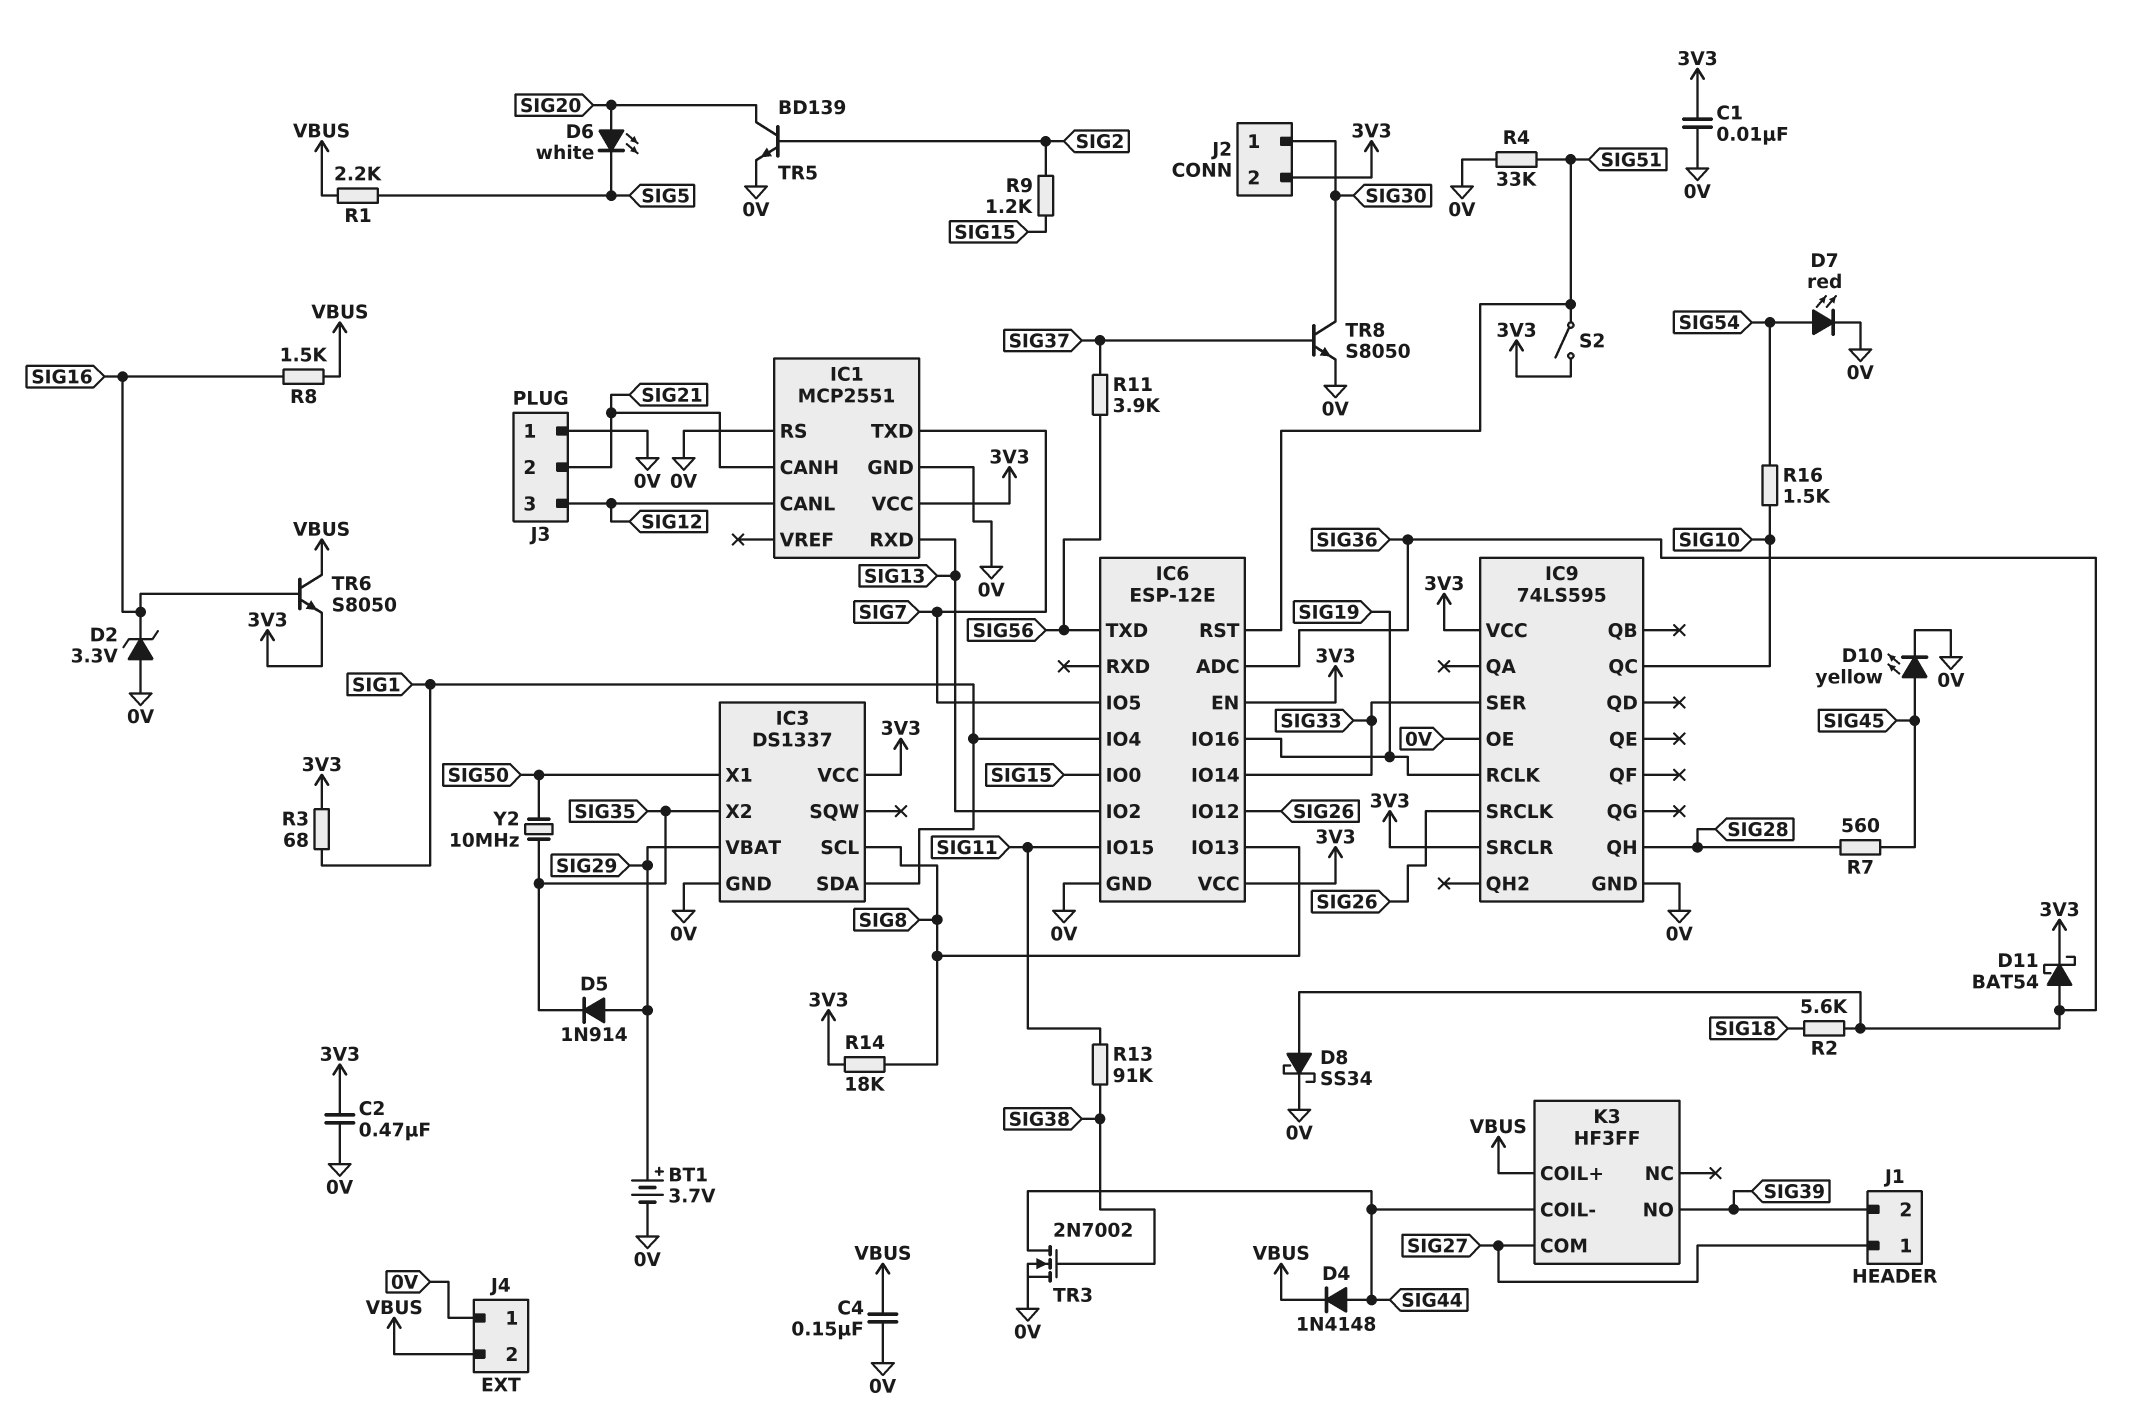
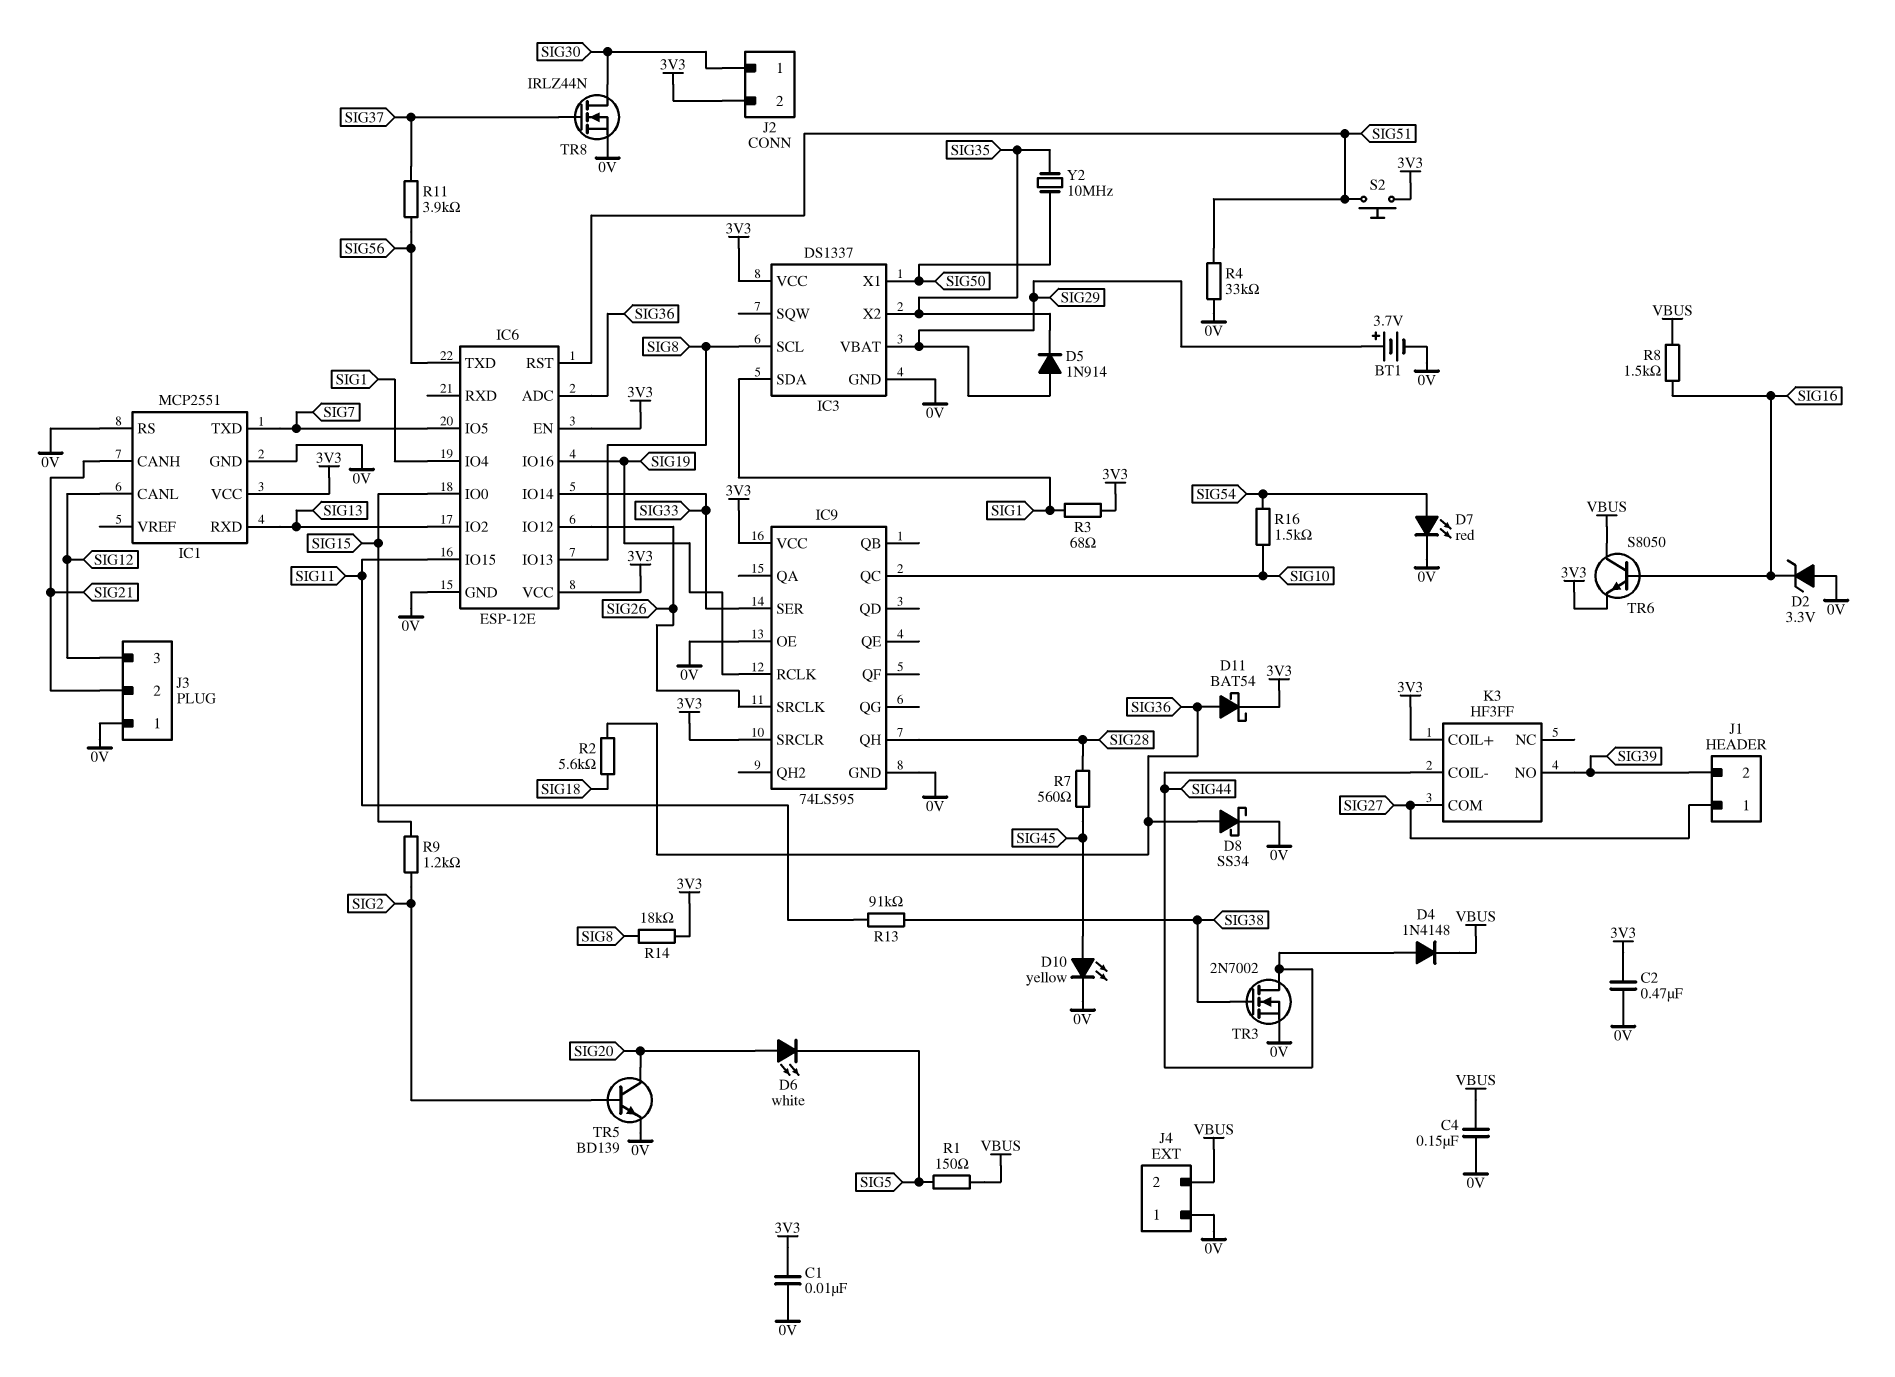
K3 pin COIL+: VBUS -> 3V3
R1: 2.2k (SIG5, VBUS) -> 150 (SIG5, VBUS)
S2: switch (3V3, SIG51) -> button (3V3, SIG51)
TR8: NPN S8050 (B SIG37, C SIG30, E 0V) -> NMOS IRLZ44N (G SIG37, D SIG30, S 0V)

